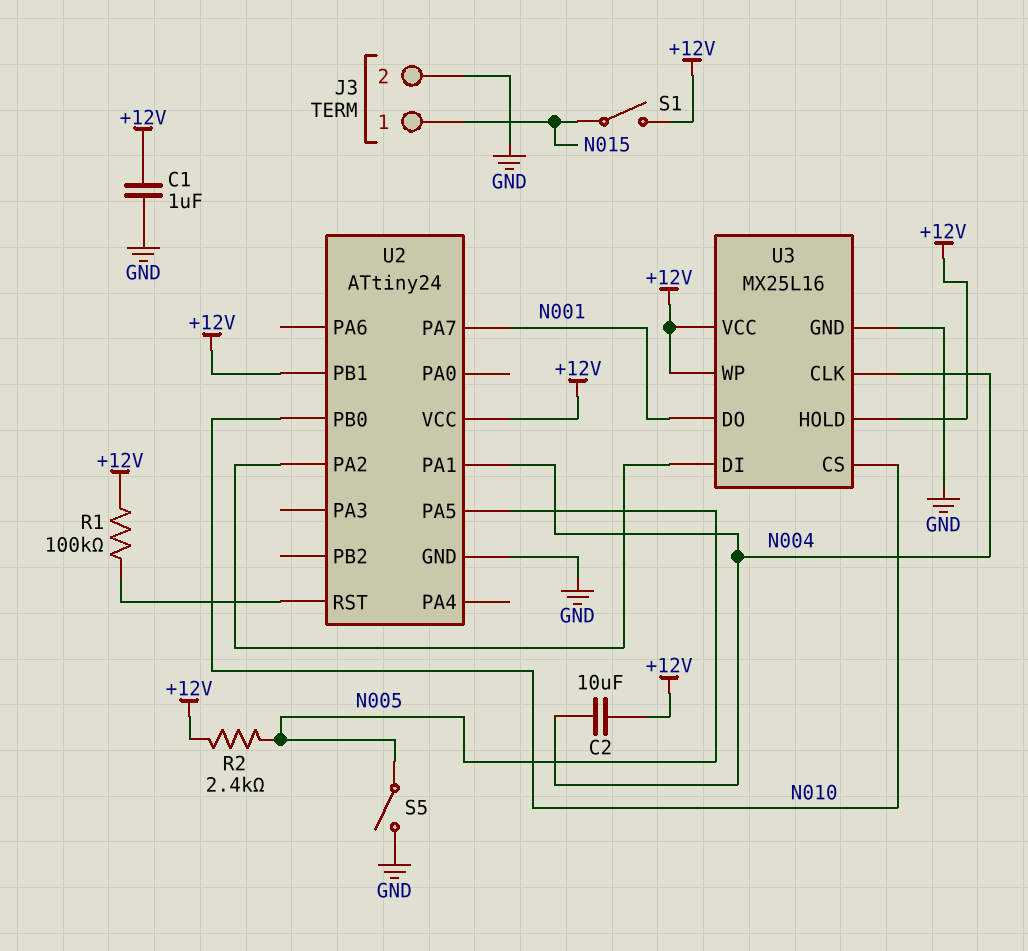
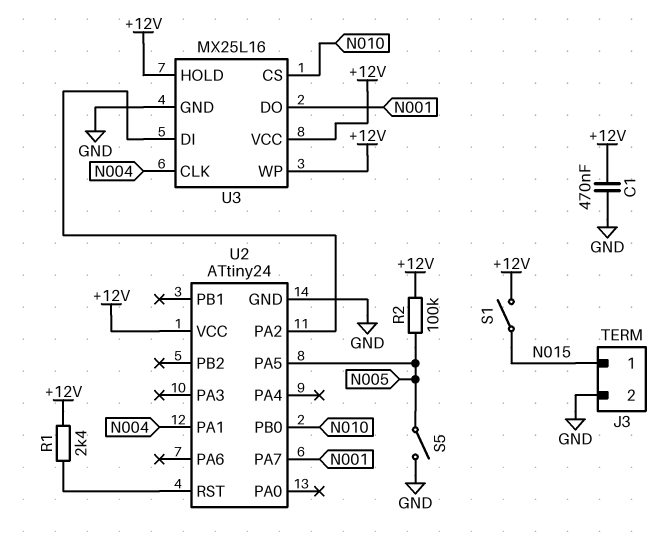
C1: 1uF (+12V, GND) -> 470nF (+12V, GND)
C2: 10uF (+12V, N004) -> none
R1: 100k (+12V, U2/RST) -> 2.4k (+12V, U2/RST)
R2: 2.4k (+12V, N005) -> 100k (+12V, N005)
U2 pin PB1: +12V -> none

